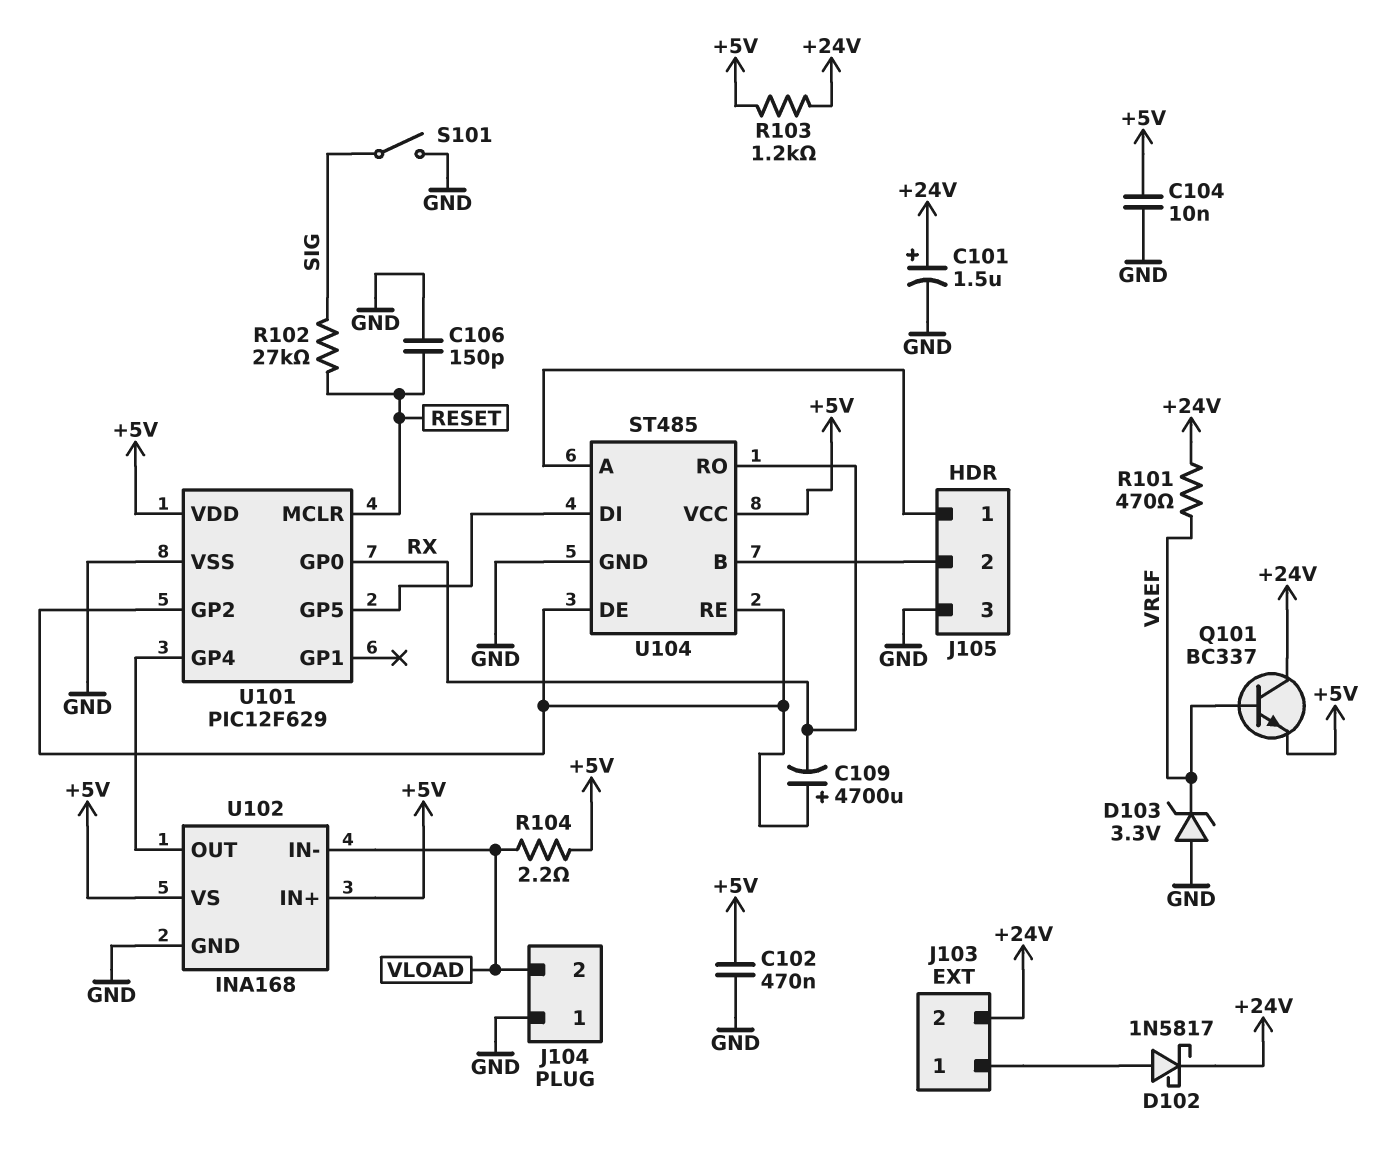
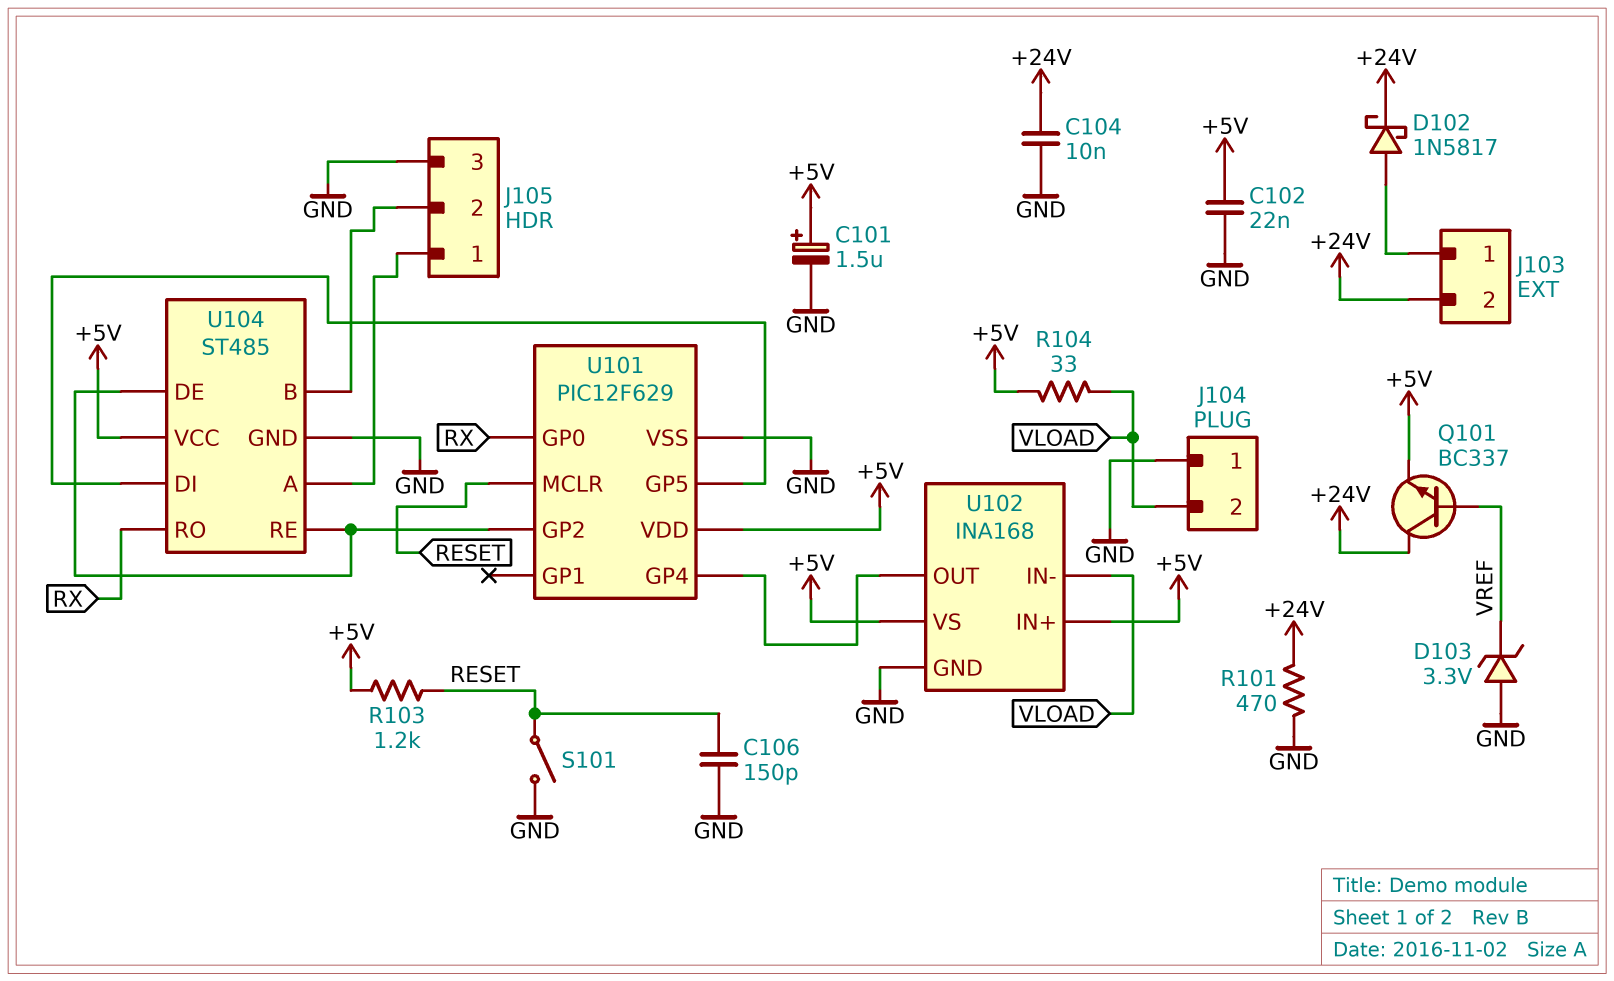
C101: 1.5uF (plus +24V, minus GND) -> 1.5uF (plus +5V, minus GND)
C102: 470nF (+5V, GND) -> 22nF (+5V, GND)
C104: 10nF (+5V, GND) -> 10nF (+24V, GND)
C109: 4700uF (plus U101/GP2, minus RX) -> none
R101: 470 (+24V, VREF) -> 470 (+24V, GND)
R102: 27k (RESET, SIG) -> none
R103: 1.2k (+5V, +24V) -> 1.2k (+5V, RESET)
R104: 2.2 (+5V, VLOAD) -> 33 (+5V, VLOAD)
S101: switch (GND, SIG) -> switch (GND, RESET)

